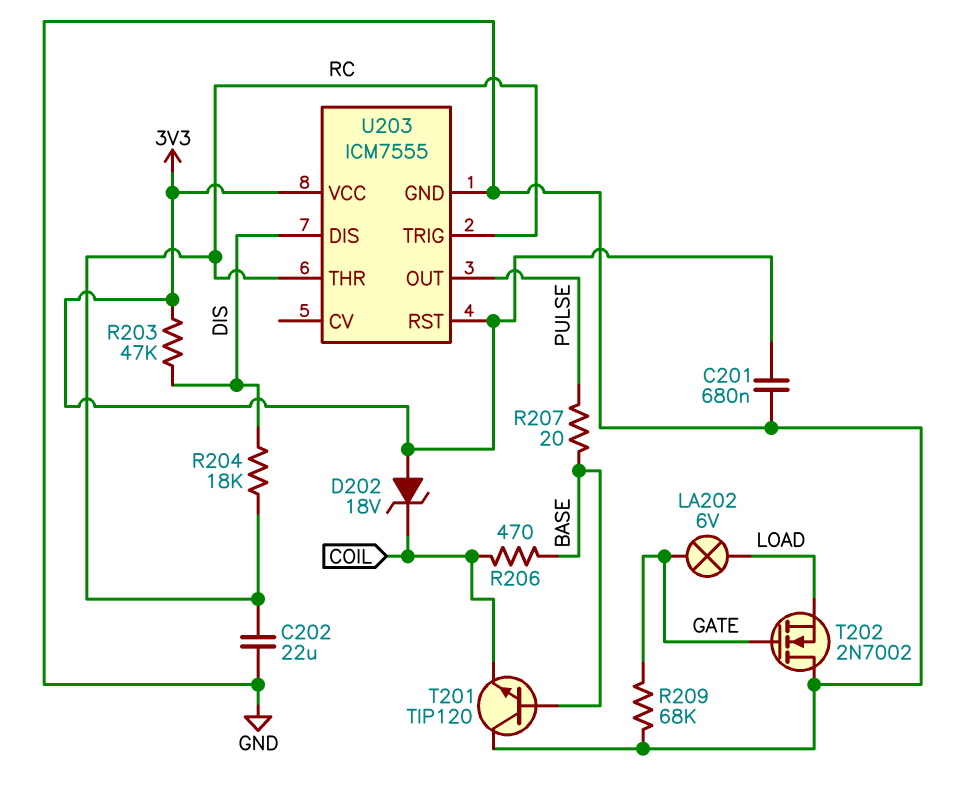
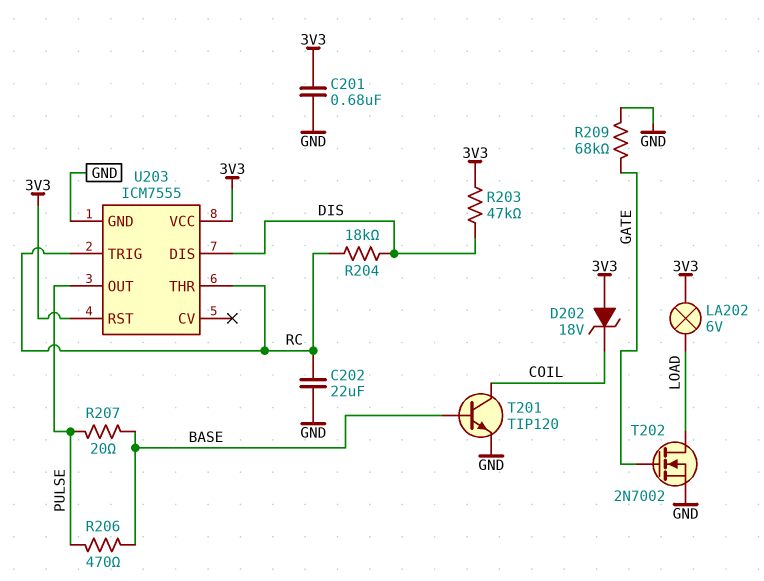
LA202: lamp 6V (GATE, LOAD) -> lamp 6V (3V3, LOAD)
R206: 470 (BASE, COIL) -> 470 (BASE, PULSE)
T201: NPN TIP120 (B BASE, C GND, E COIL) -> NPN TIP120 (B BASE, C COIL, E GND)
T202: NMOS 2N7002 (G GATE, D GND, S LOAD) -> NMOS 2N7002 (G GATE, D LOAD, S GND)

